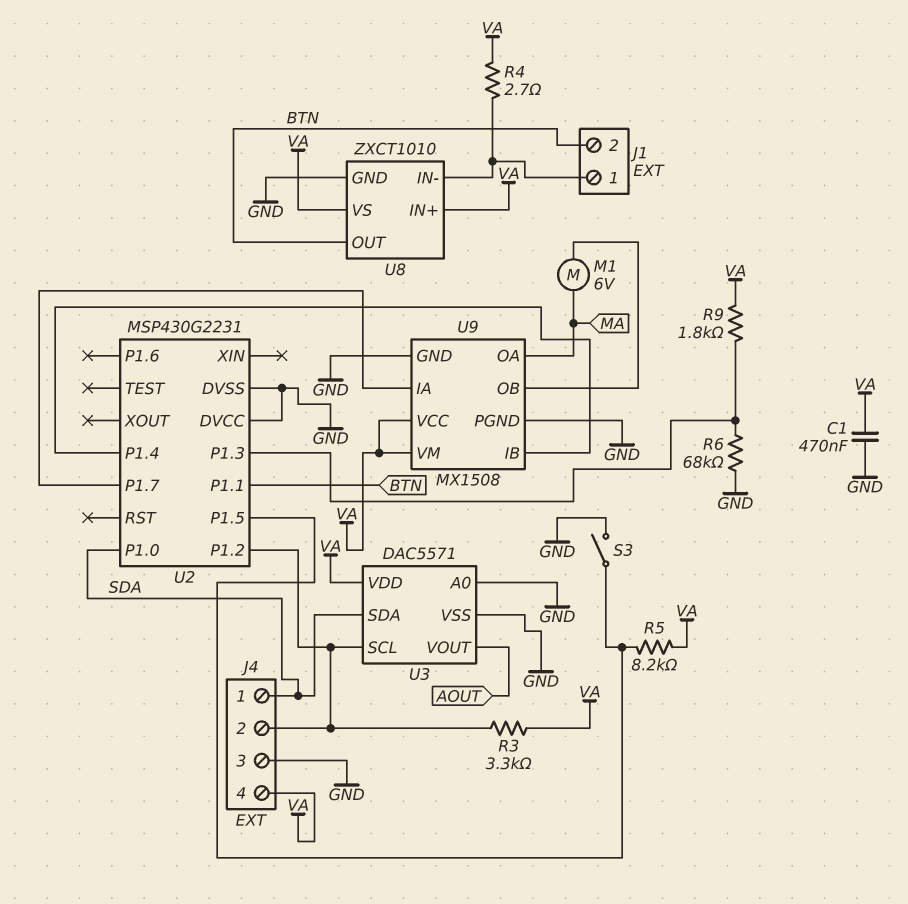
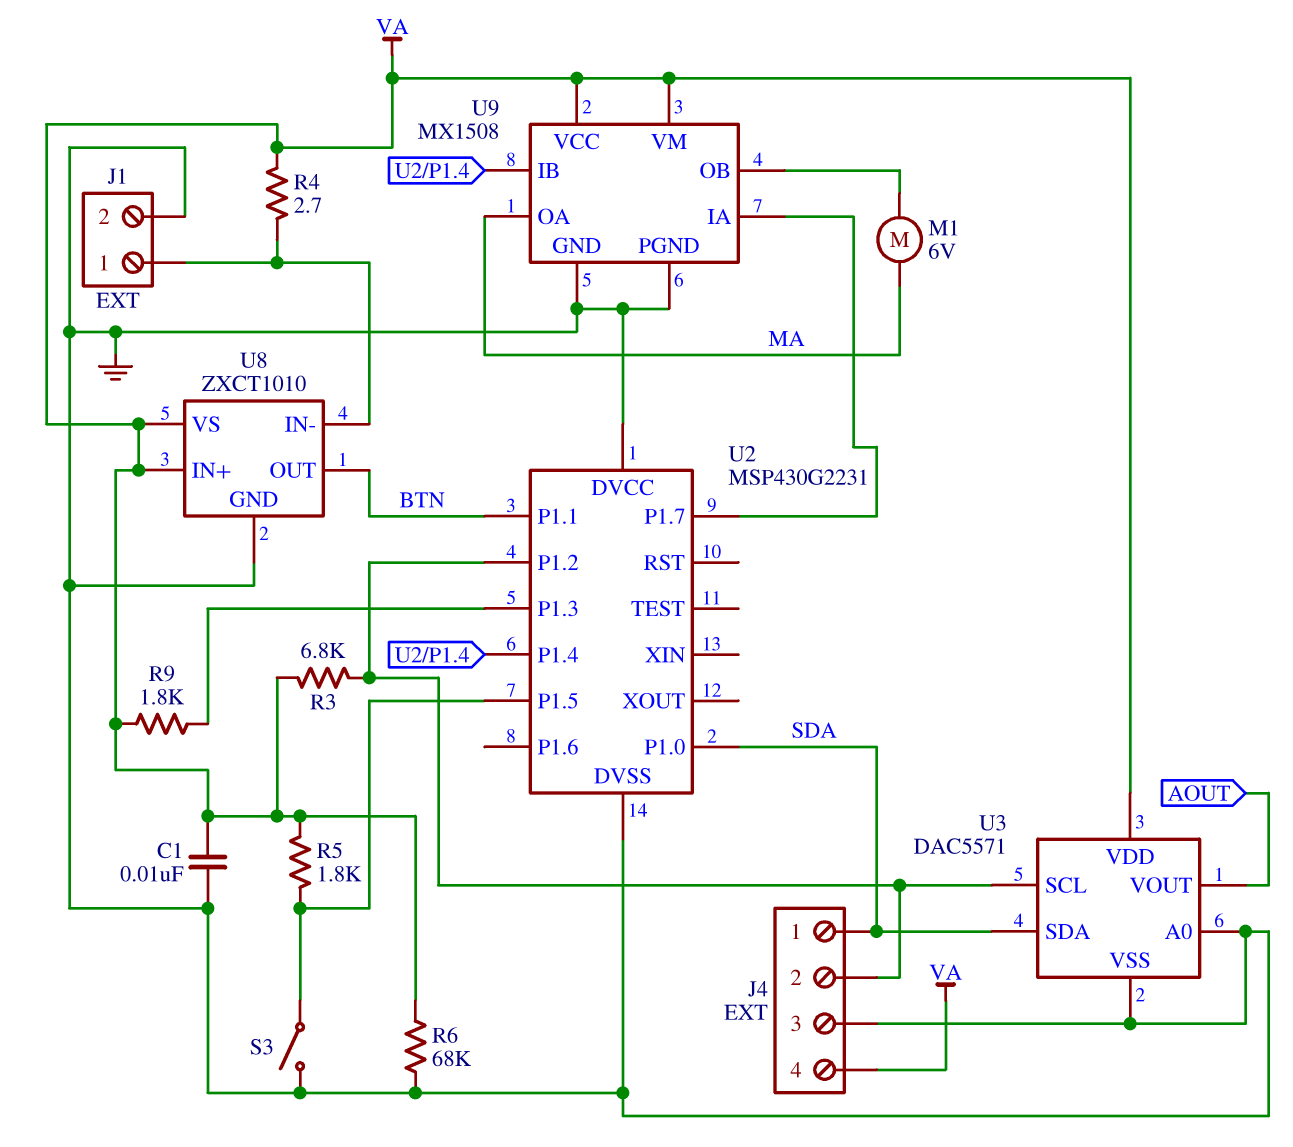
C1: 470nF (GND, VA) -> 10nF (GND, VA)
J1 pin 2: BTN -> GND
R3: 3.3k (J4/2, VA) -> 6.8k (J4/2, VA)
R5: 8.2k (U2/P1.5, VA) -> 1.8k (U2/P1.5, VA)
R6: 68k (GND, U2/P1.3) -> 68k (GND, VA)

